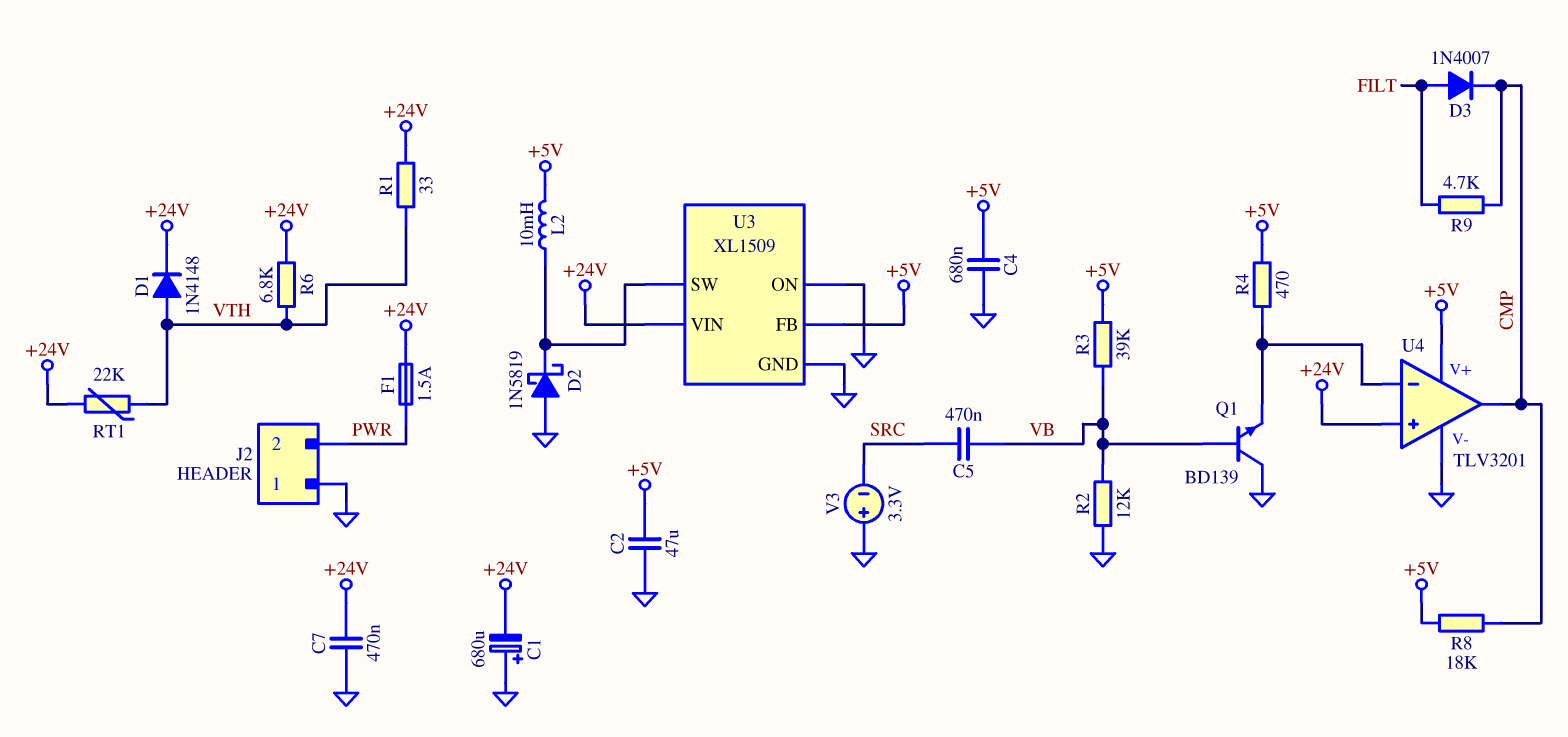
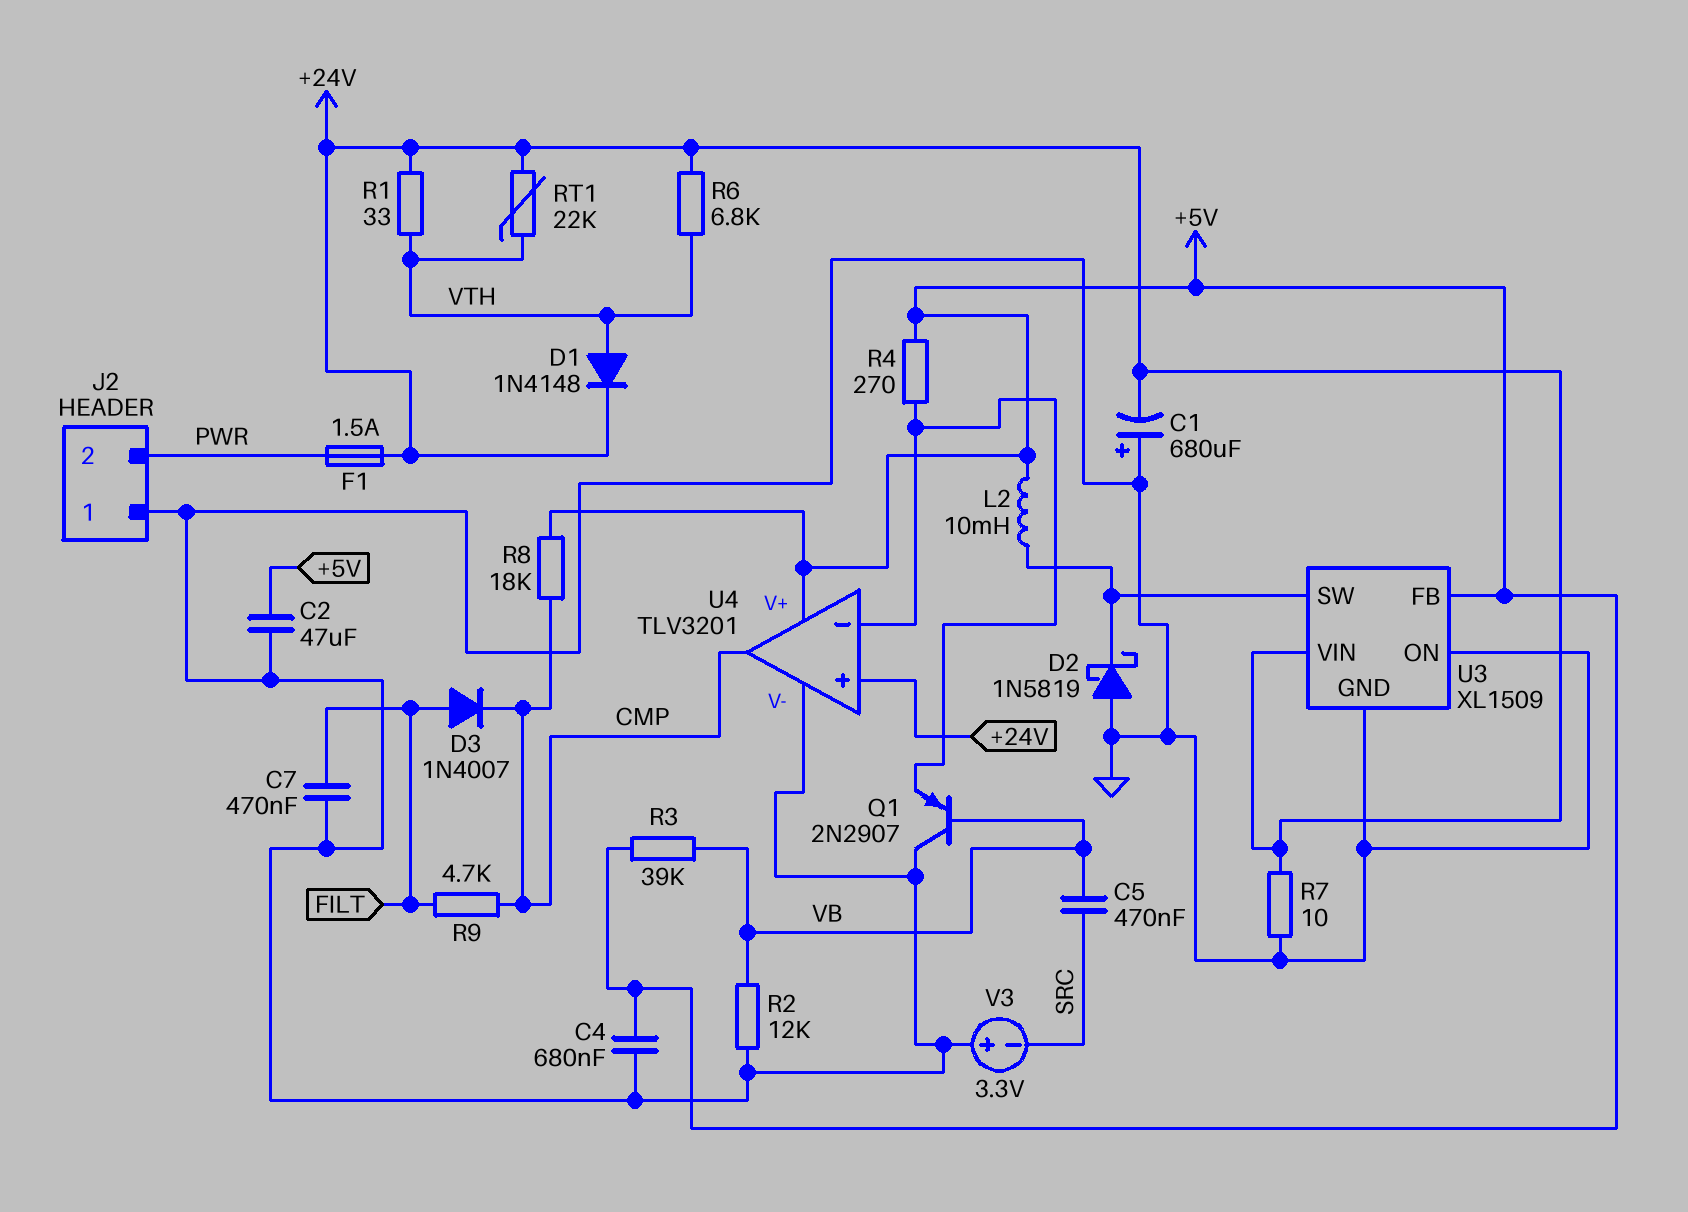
C7: 470nF (+24V, GND) -> 470nF (FILT, GND)
Q1: NPN BD139 (B VB, C GND, E U4/in-) -> PNP 2N2907 (B VB, C GND, E U4/in-)
R4: 470 (+5V, U4/in-) -> 270 (+5V, U4/in-)
R7: none -> 10 (+24V, GND)

